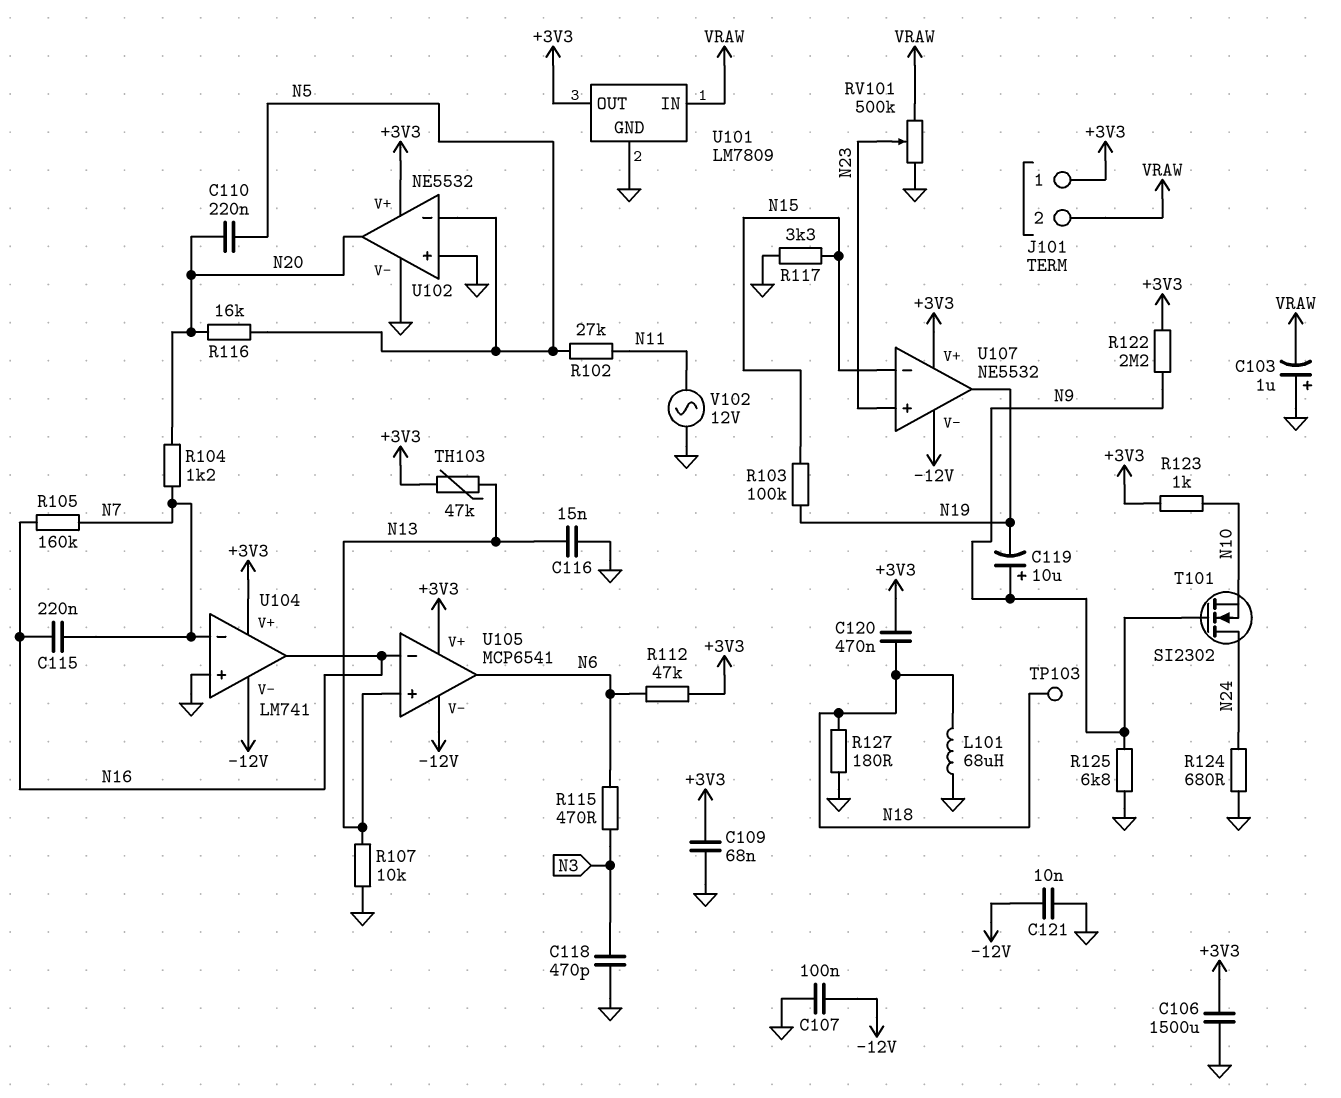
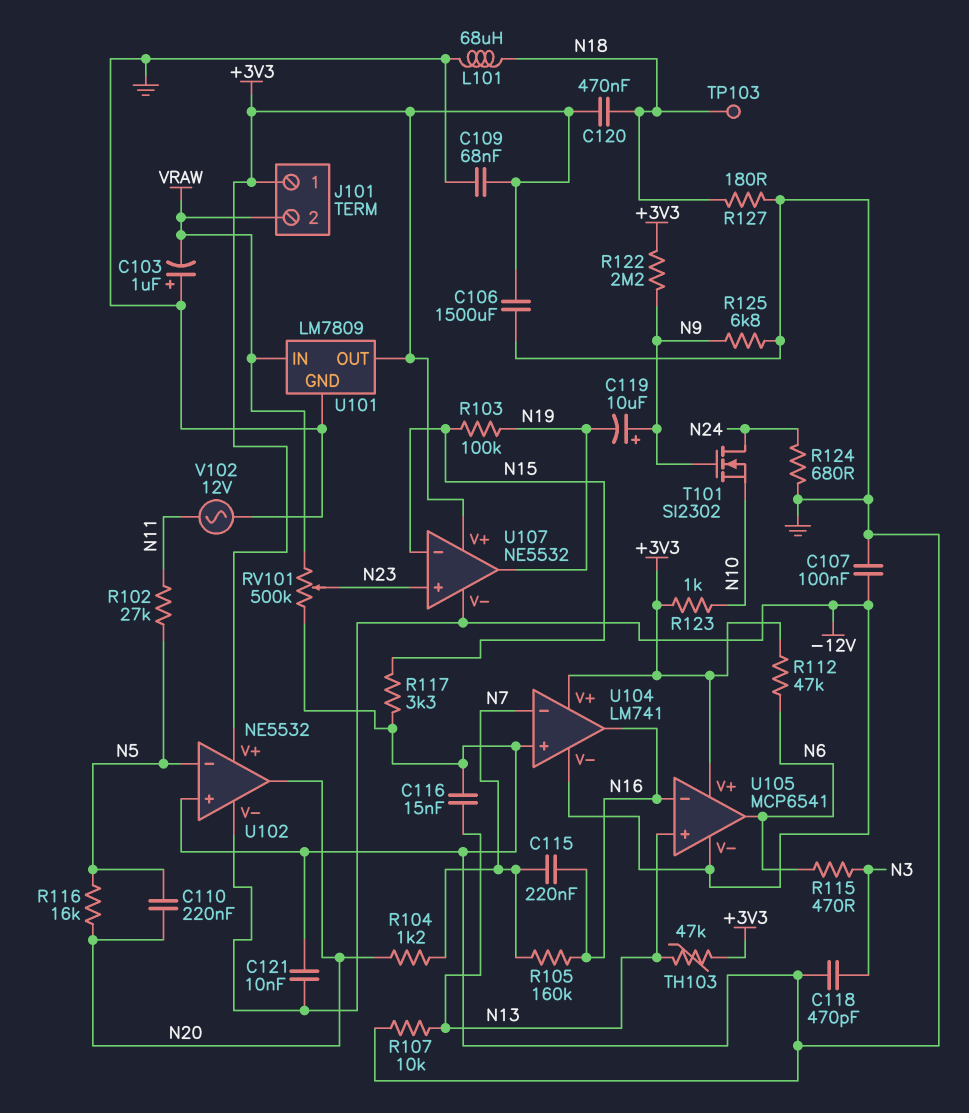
U102 pin V-: GND -> -12V

